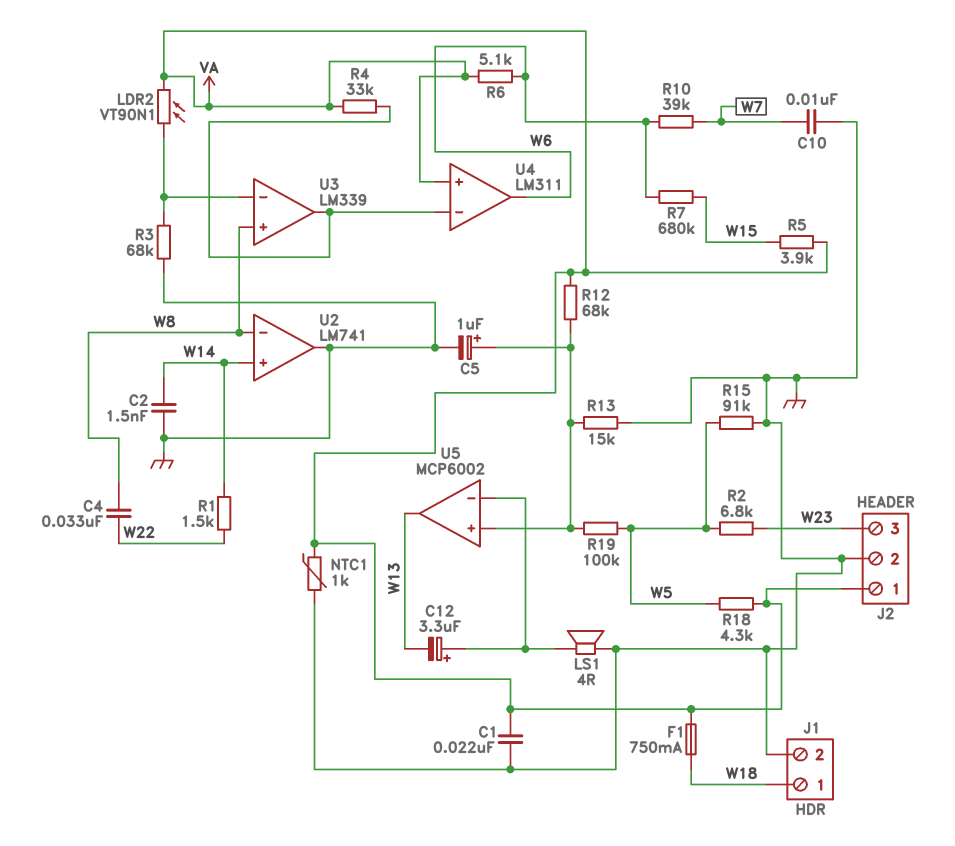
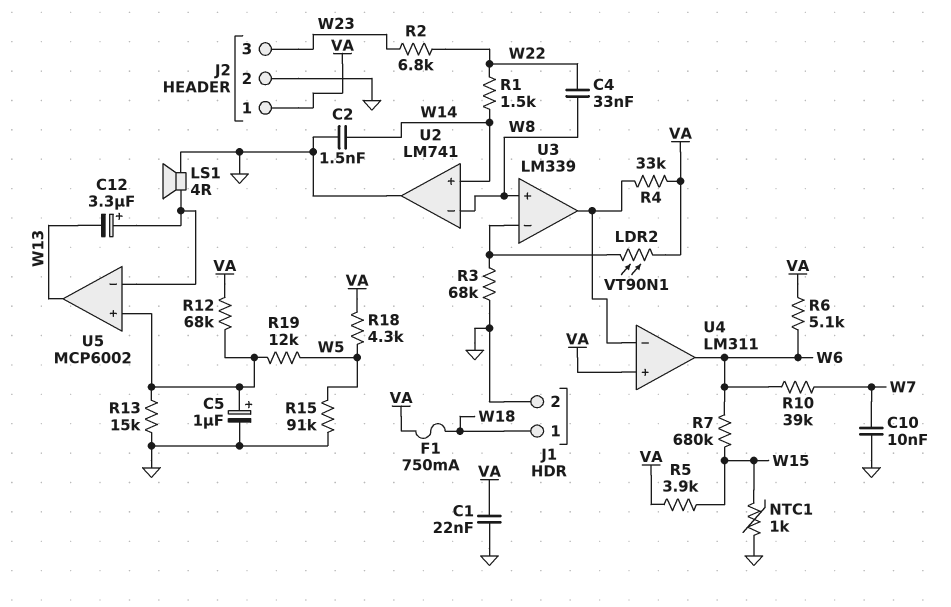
NTC1: 1k (GND, VA) -> 1k (GND, W15)
R2: 6.8k (W5, W23) -> 6.8k (W22, W23)
R19: 100k (U5/in+, W5) -> 12k (U5/in+, W5)

